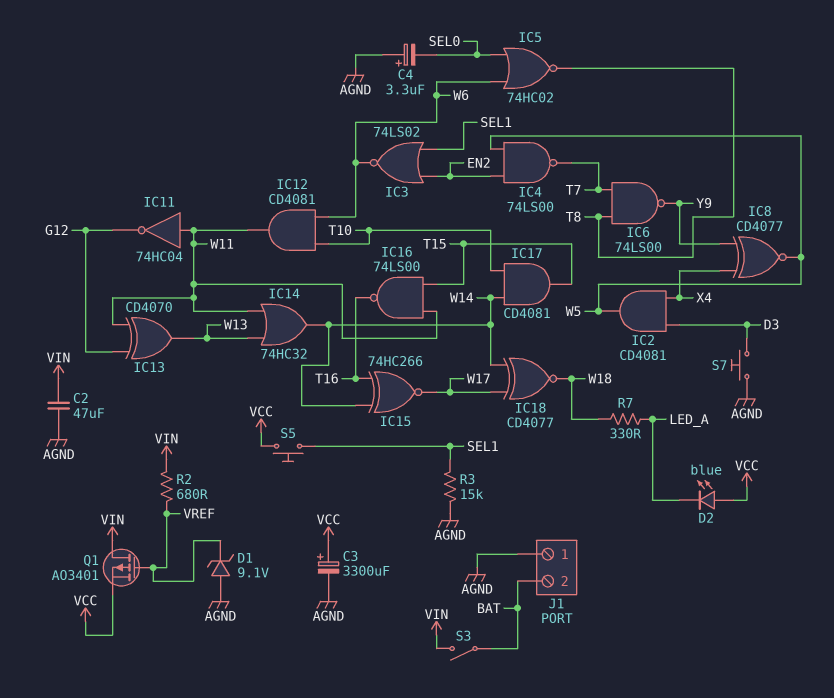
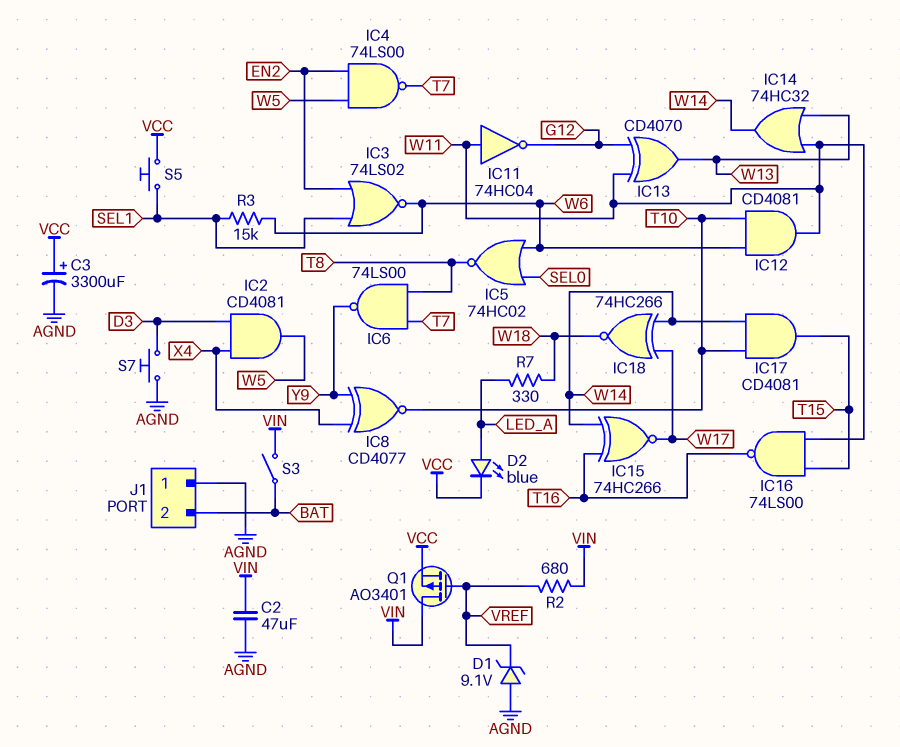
C4: 3.3uF (plus AGND, minus SEL0) -> none
D2: LED blue (A VCC, K LED_A) -> LED blue (A LED_A, K VCC)
IC8: XNOR CD4077 (in X4, in Y9, out W5) -> XNOR CD4077 (in X4, in Y9, out T10)
IC18: XNOR CD4077 (in W14, in W17, out W18) -> XNOR 74HC266 (in W14, in W17, out W18)
R3: 15k (AGND, SEL1) -> 15k (SEL1, W6)

